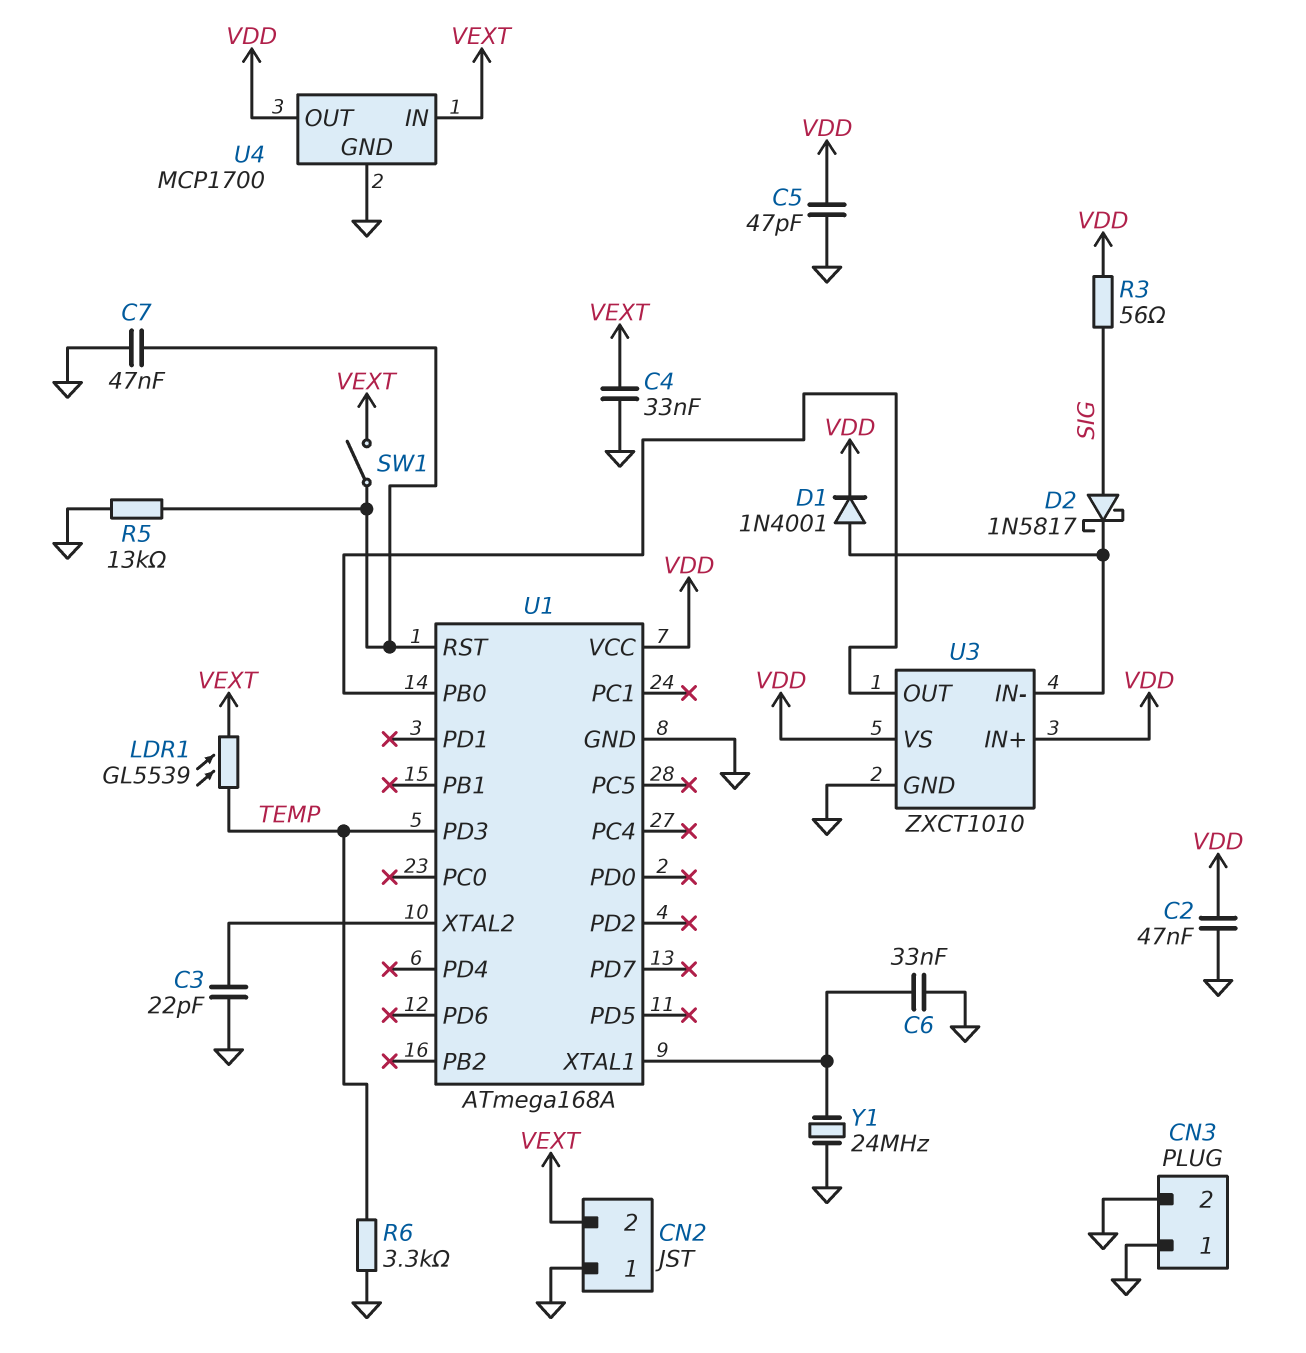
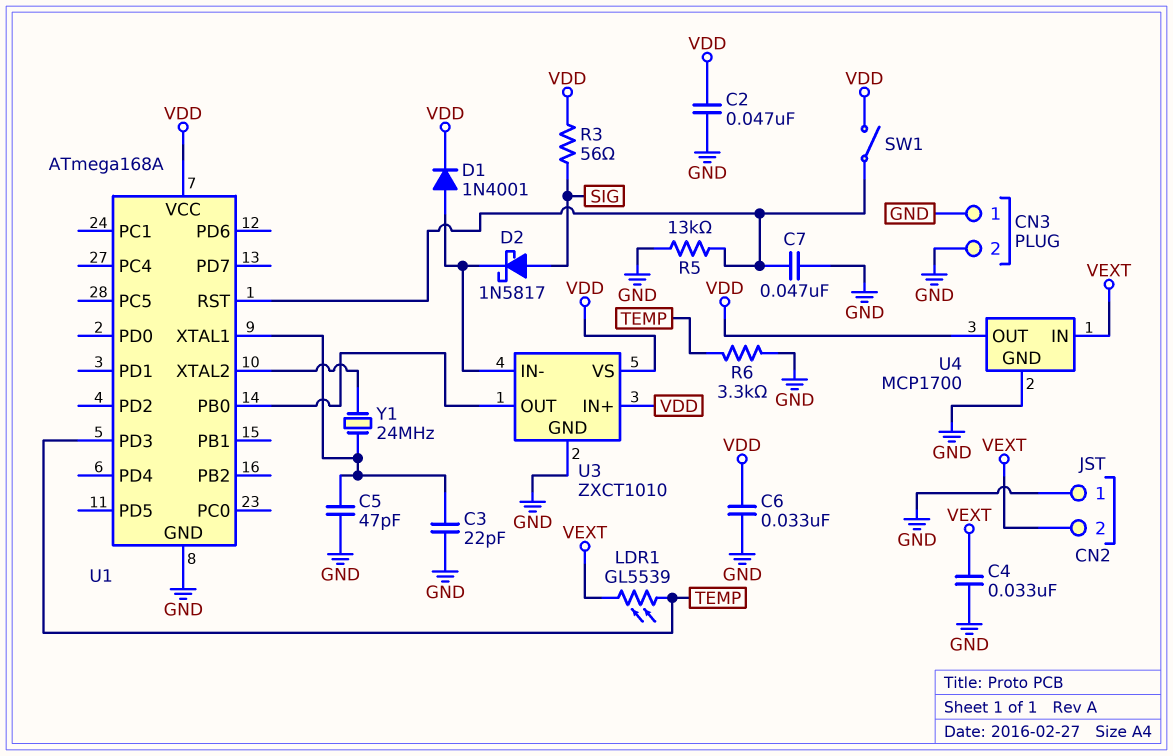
C3: 22pF (GND, U1/XTAL2) -> 22pF (GND, U1/XTAL1)
C5: 47pF (GND, VDD) -> 47pF (GND, U1/XTAL1)
C6: 33nF (GND, U1/XTAL1) -> 33nF (GND, VDD)
SW1: switch (U1/RST, VEXT) -> switch (U1/RST, VDD)
Y1: 24MHz (GND, U1/XTAL1) -> 24MHz (U1/XTAL1, U1/XTAL2)

